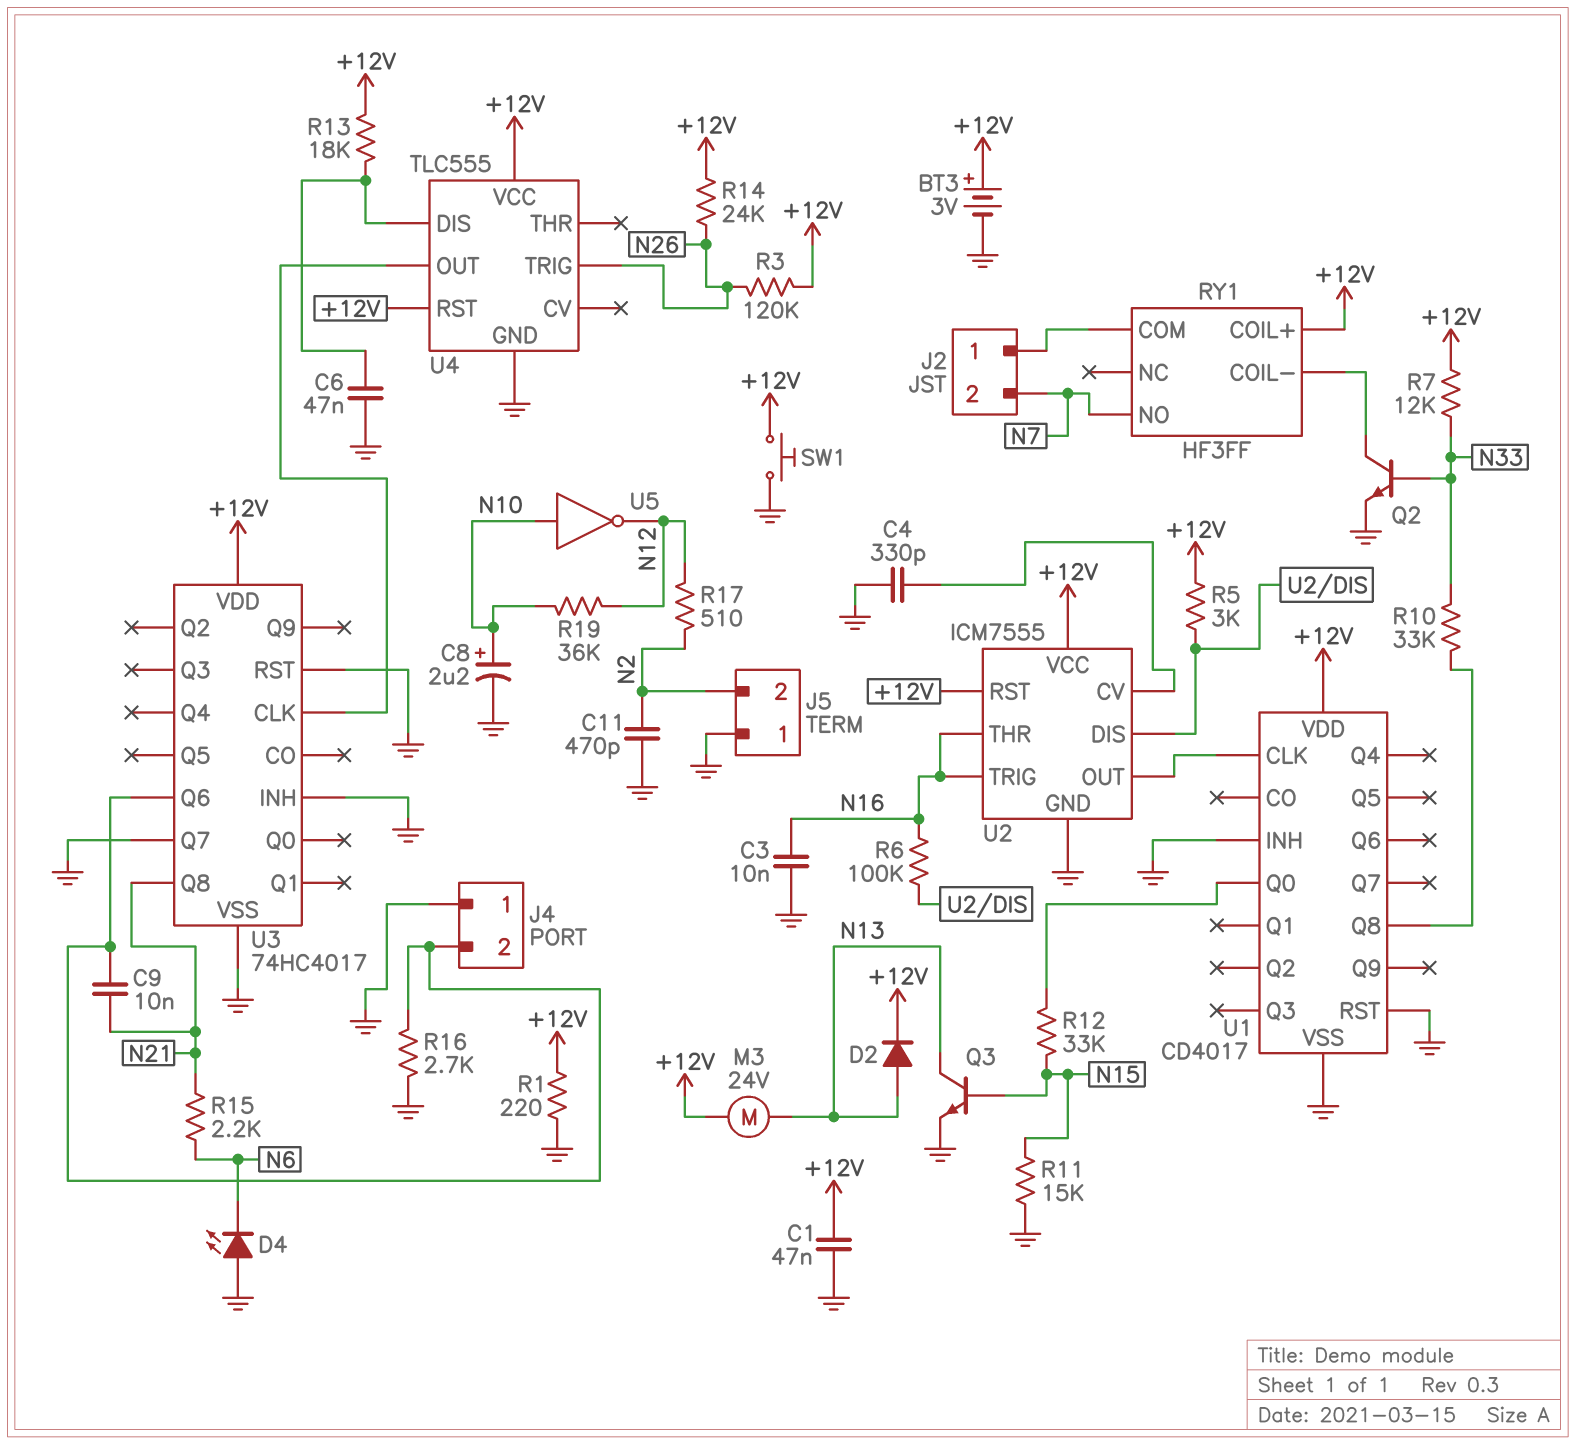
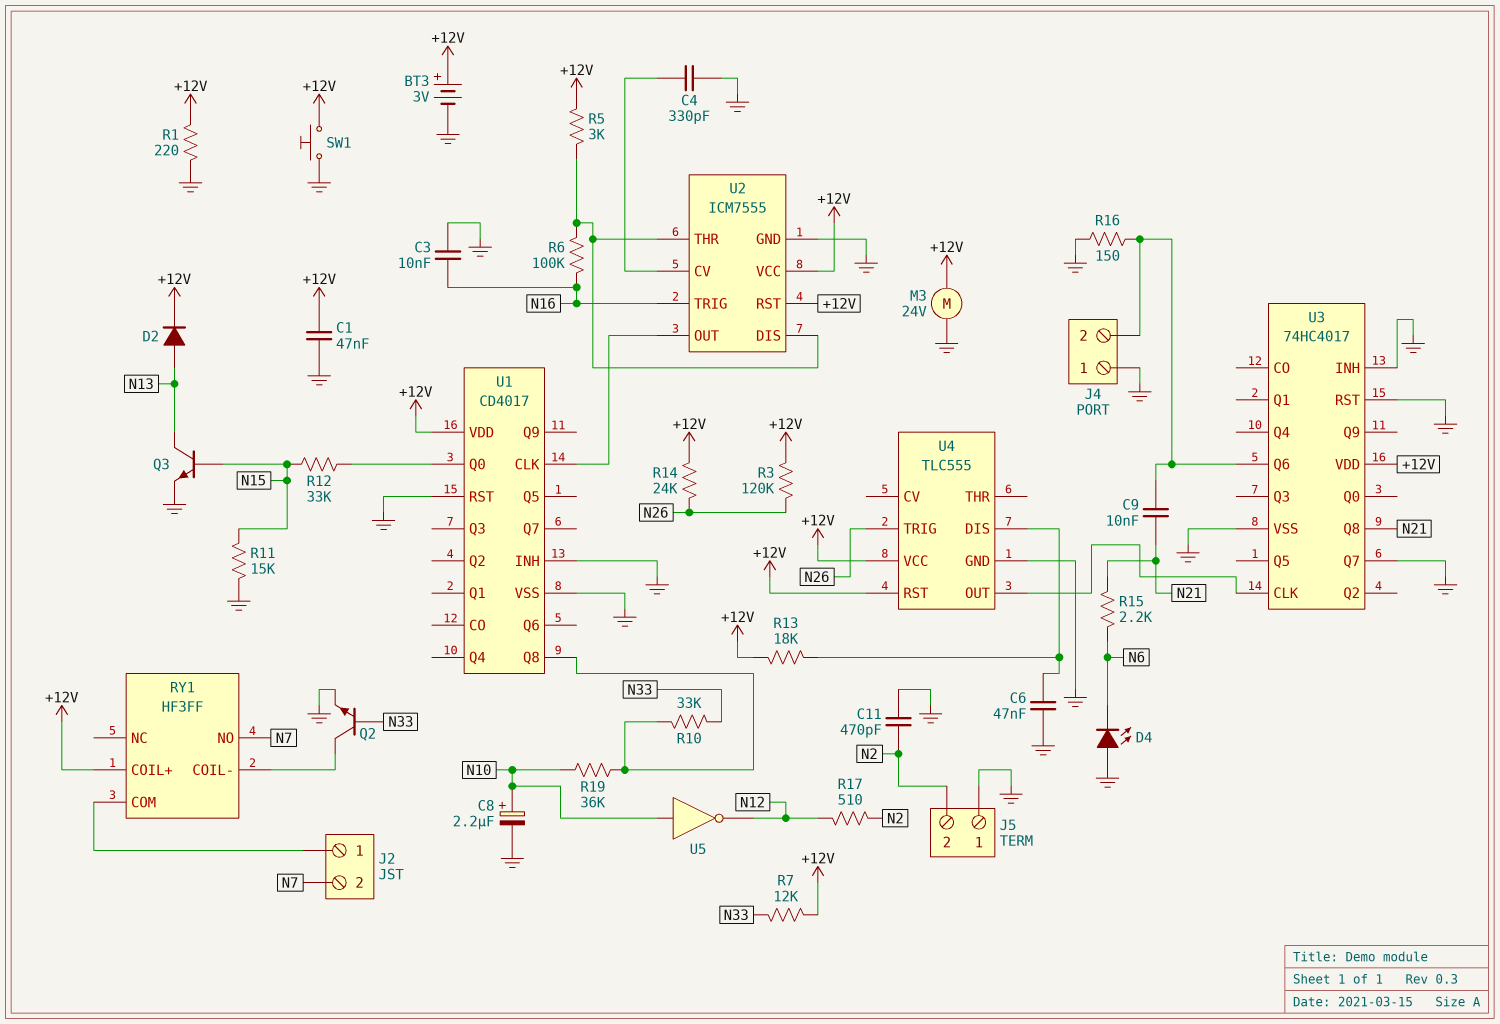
M3: motor 24V (+12V, N13) -> motor 24V (+12V, GND)
R16: 2.7k (GND, J4/2) -> 150 (GND, J4/2)
R19: 36k (N10, N12) -> 36k (N10, U1/Q8)
U2 pin THR: N16 -> U2/DIS

